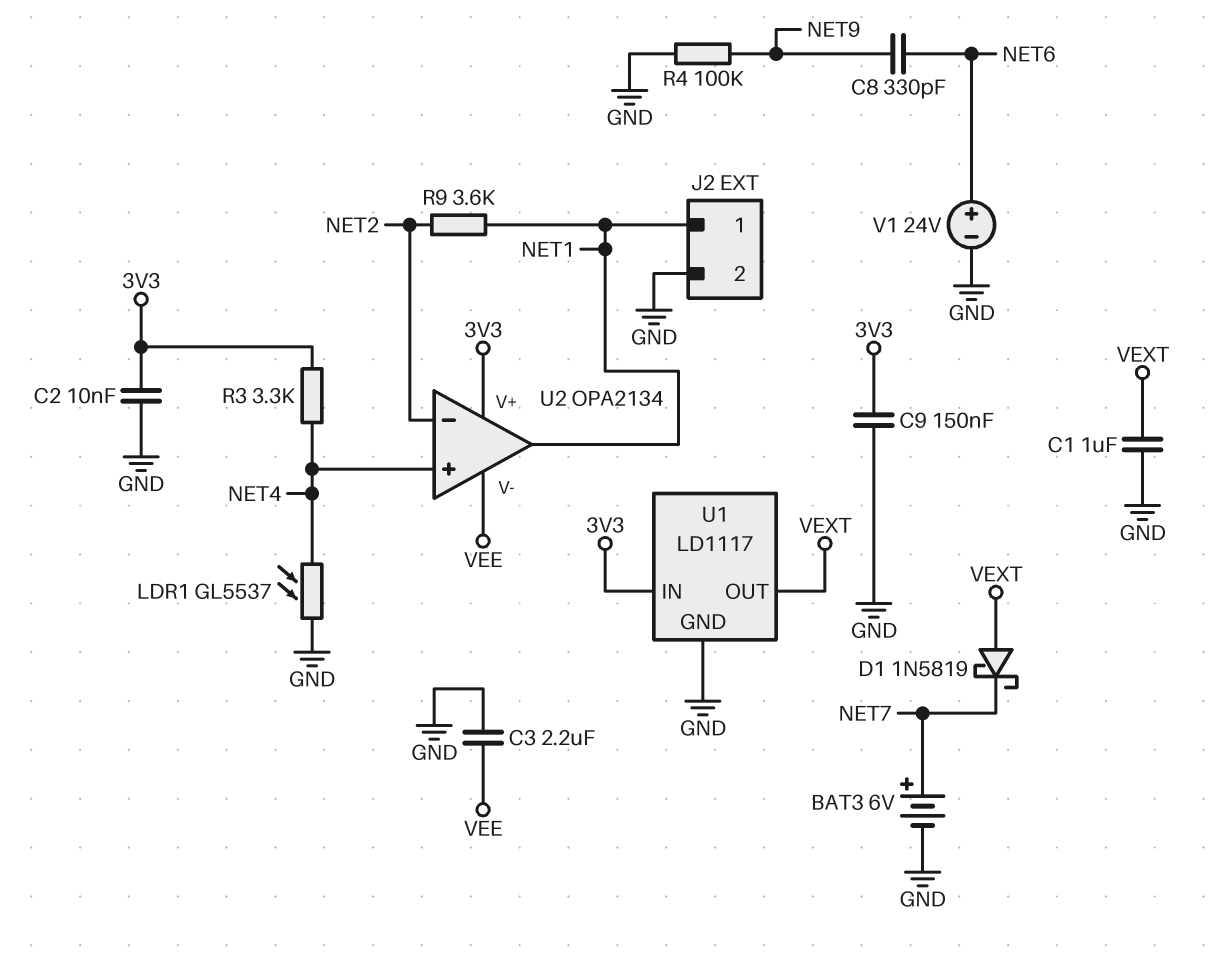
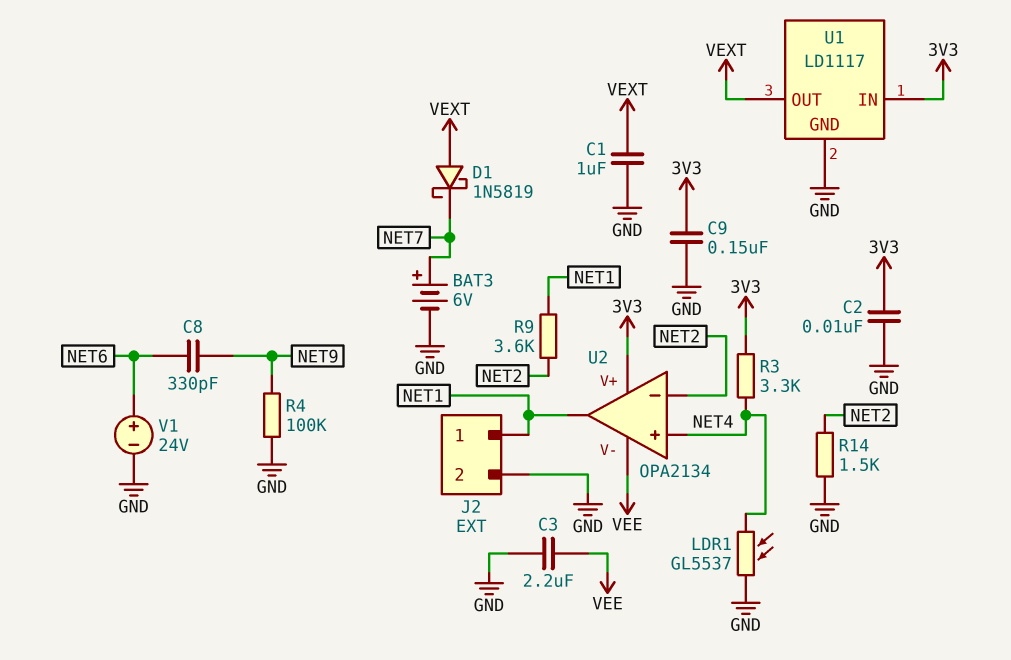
R14: none -> 1.5k (GND, NET2)

